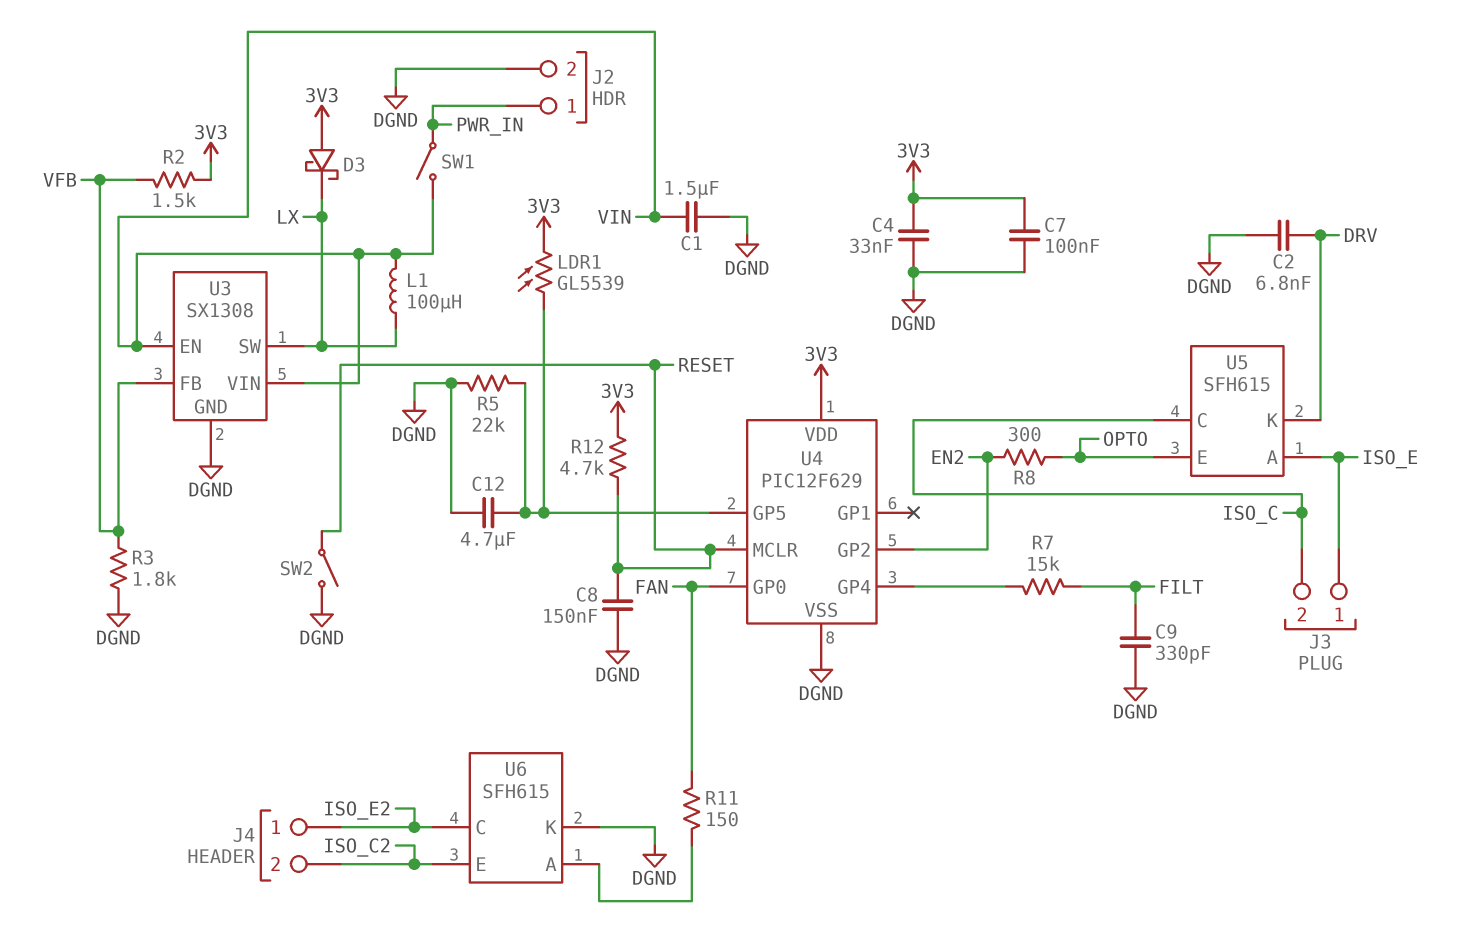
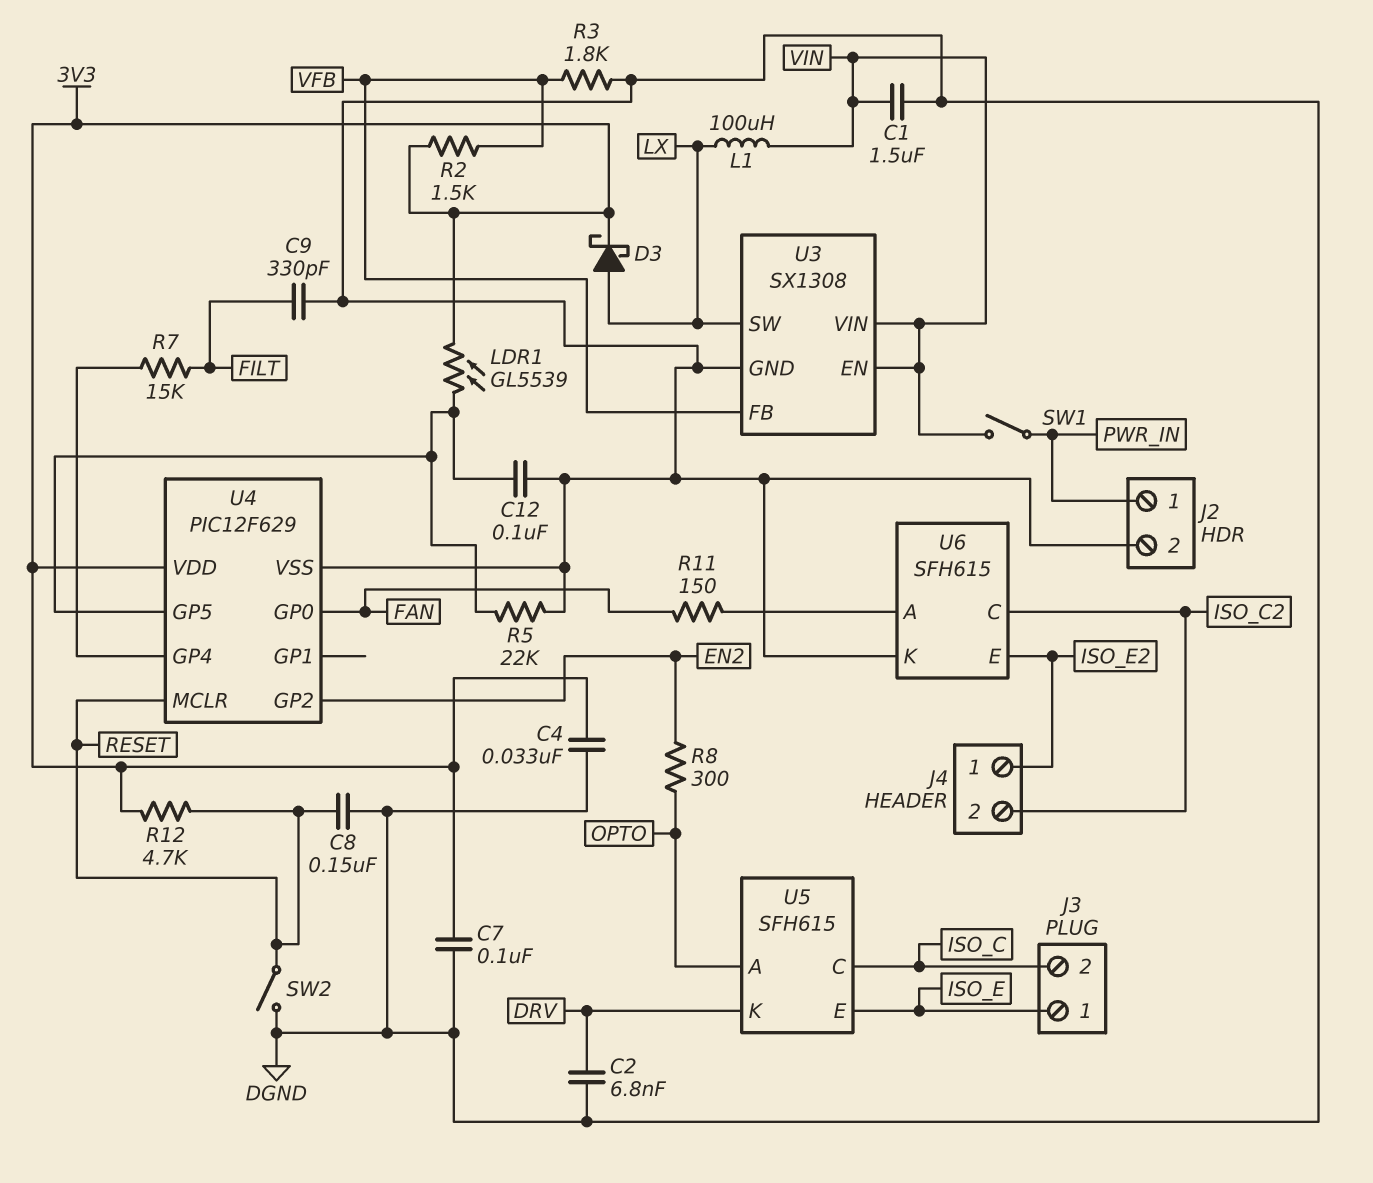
C12: 4.7uF (DGND, U4/GP5) -> 100nF (DGND, U4/GP5)
D3: schottky (A 3V3, K LX) -> schottky (A LX, K 3V3)
U5 pin A: ISO_E -> OPTO
U5 pin E: OPTO -> ISO_E
U6 pin C: ISO_E2 -> ISO_C2
U6 pin E: ISO_C2 -> ISO_E2

